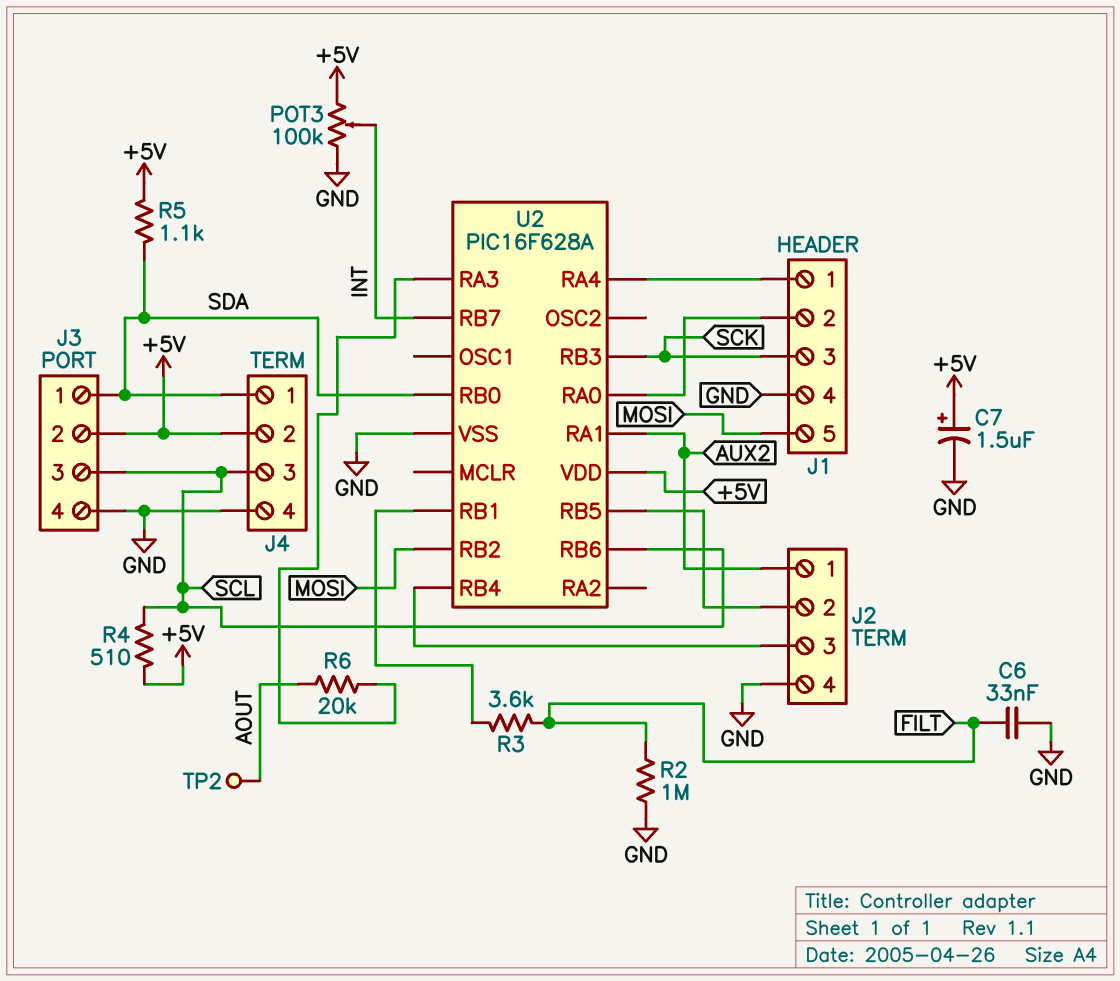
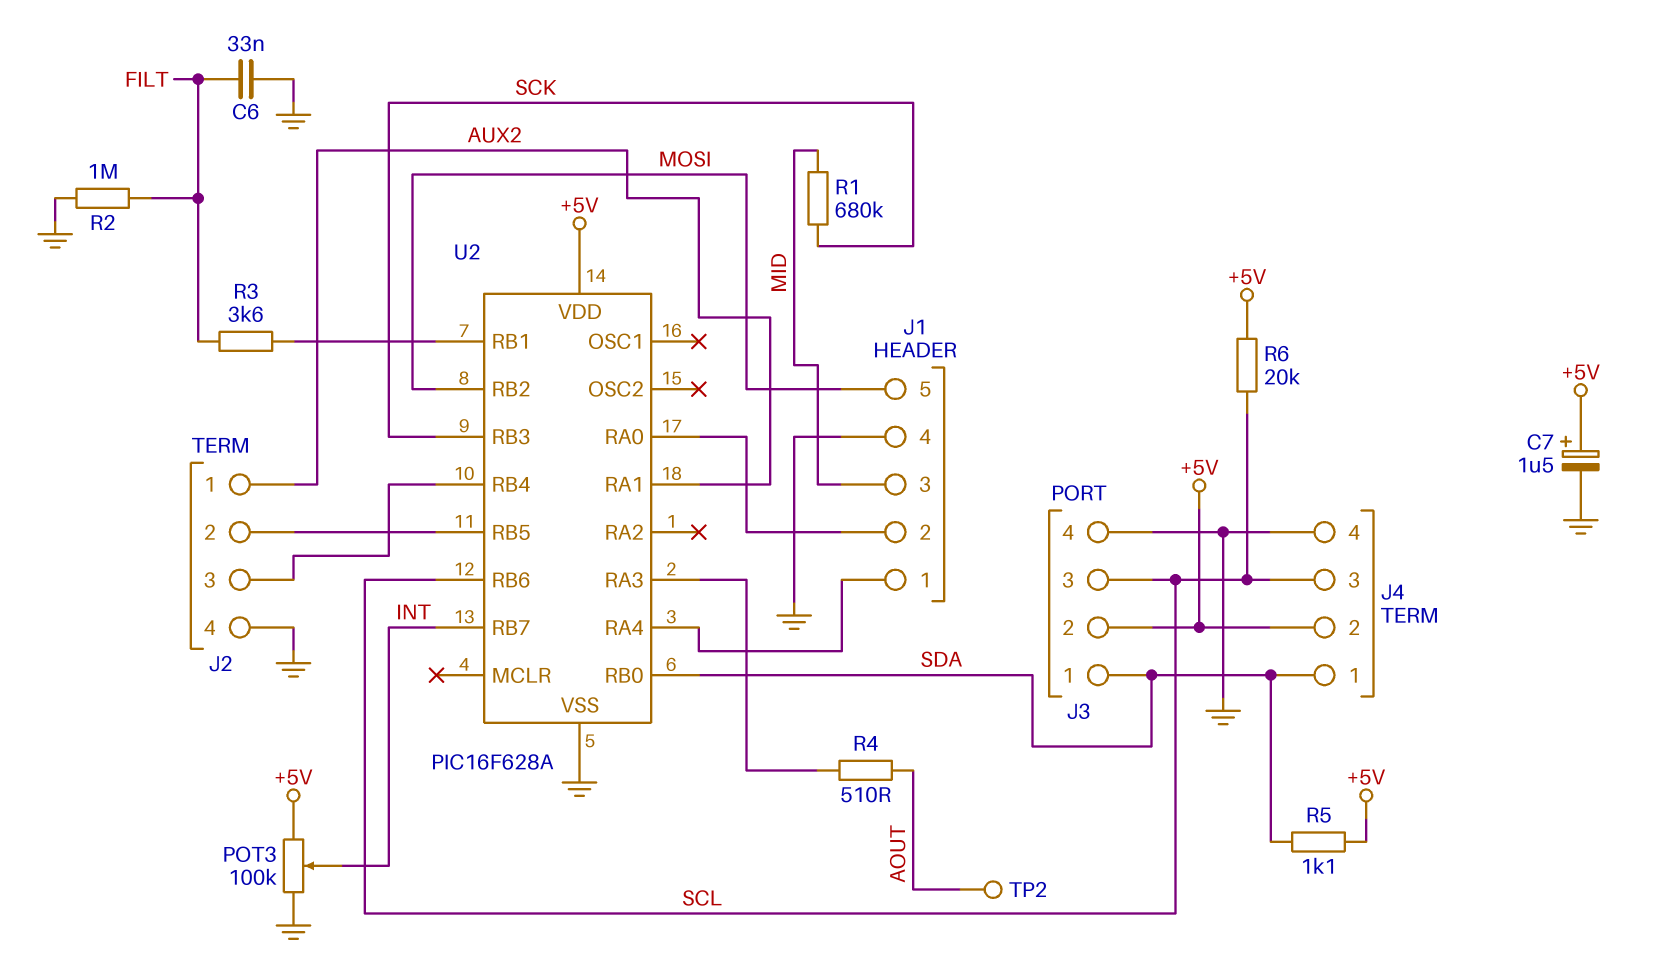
J1 pin 3: SCK -> MID
R1: none -> 680k (MID, SCK)
R4: 510 (+5V, SCL) -> 510 (AOUT, U2/RA3)
R6: 20k (AOUT, U2/RA3) -> 20k (+5V, SCL)

